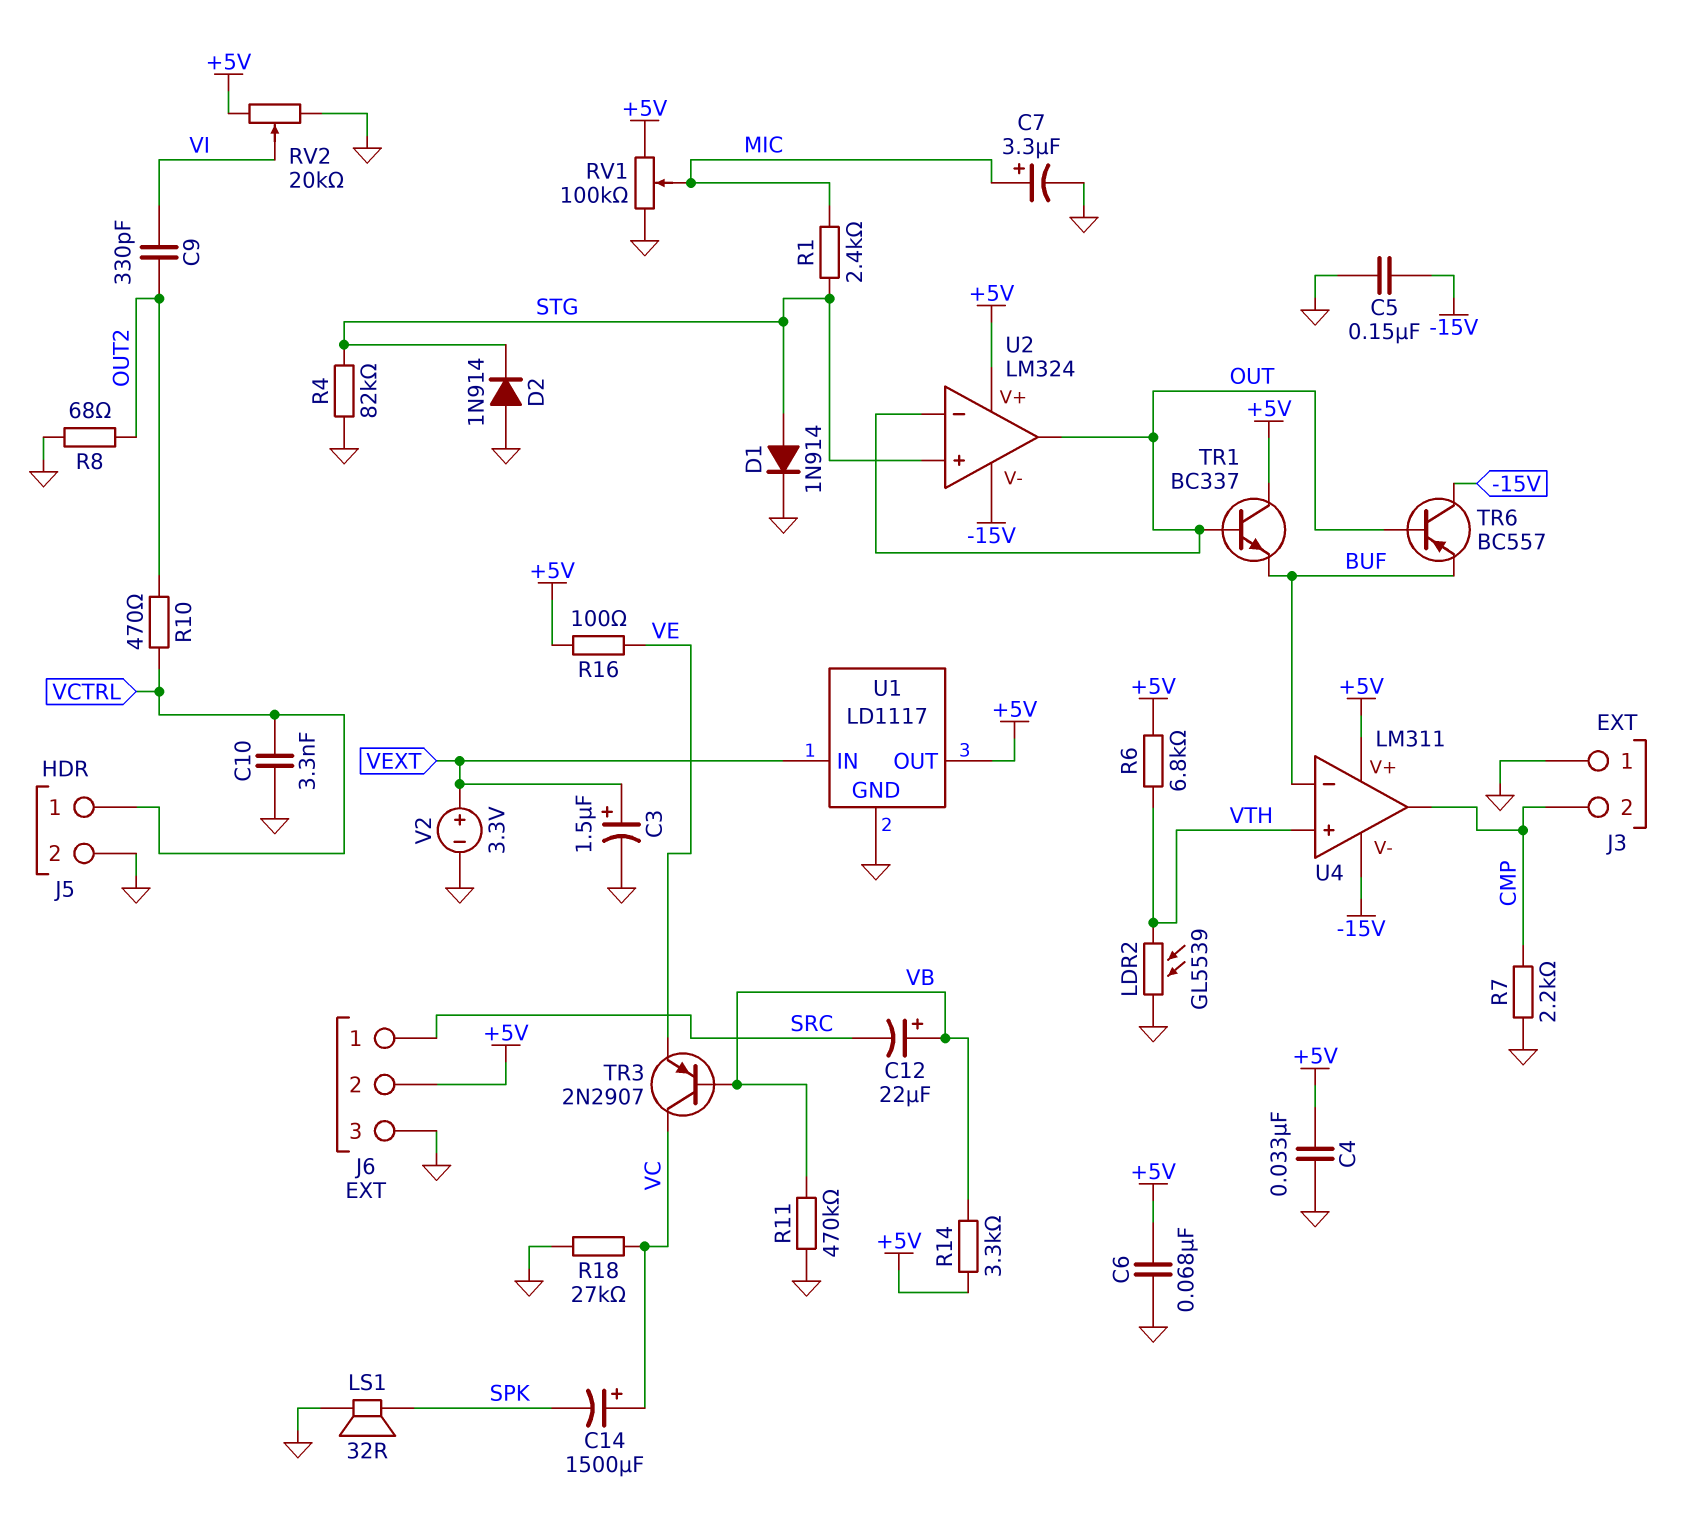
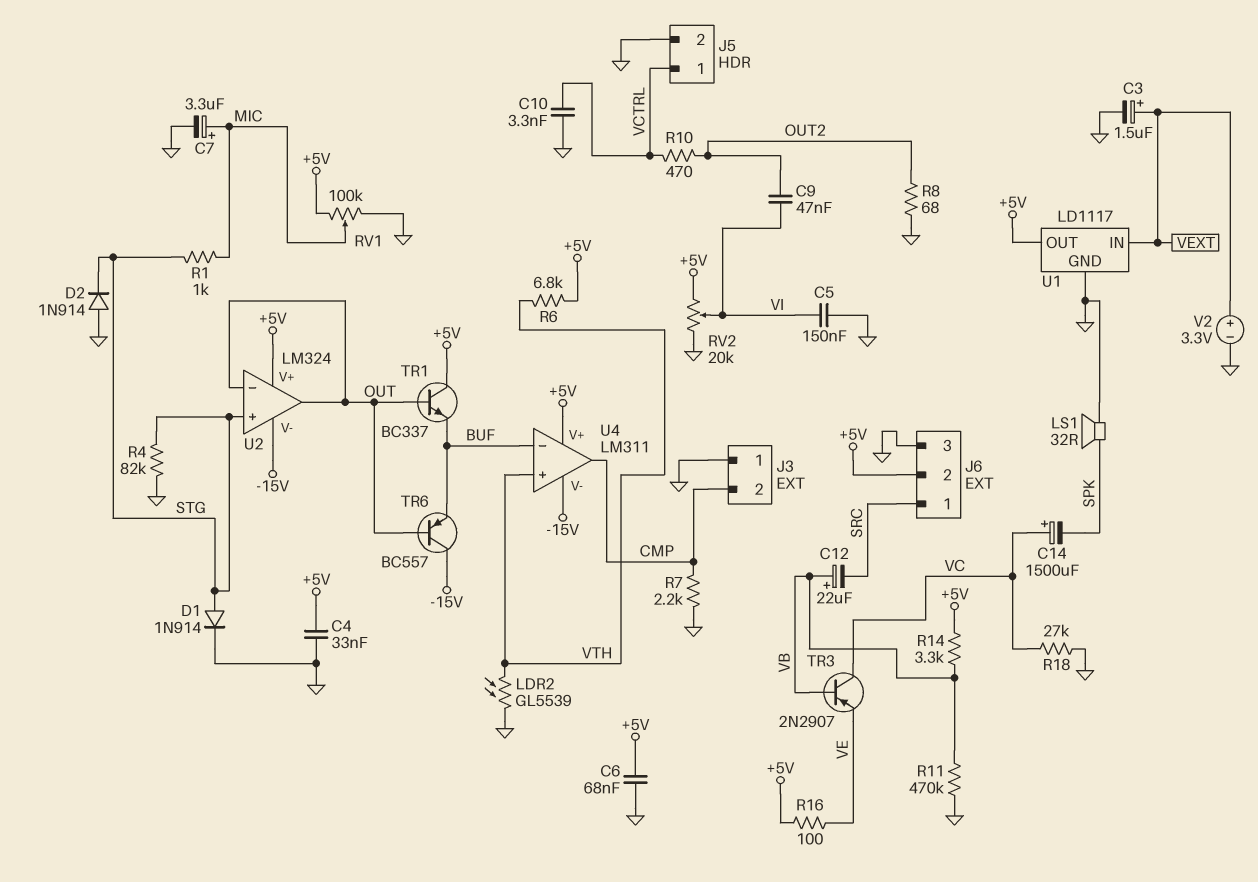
C5: 150nF (-15V, GND) -> 150nF (GND, VI)
C9: 330pF (OUT2, VI) -> 47nF (OUT2, VI)
R1: 2.4k (MIC, STG) -> 1k (MIC, STG)

